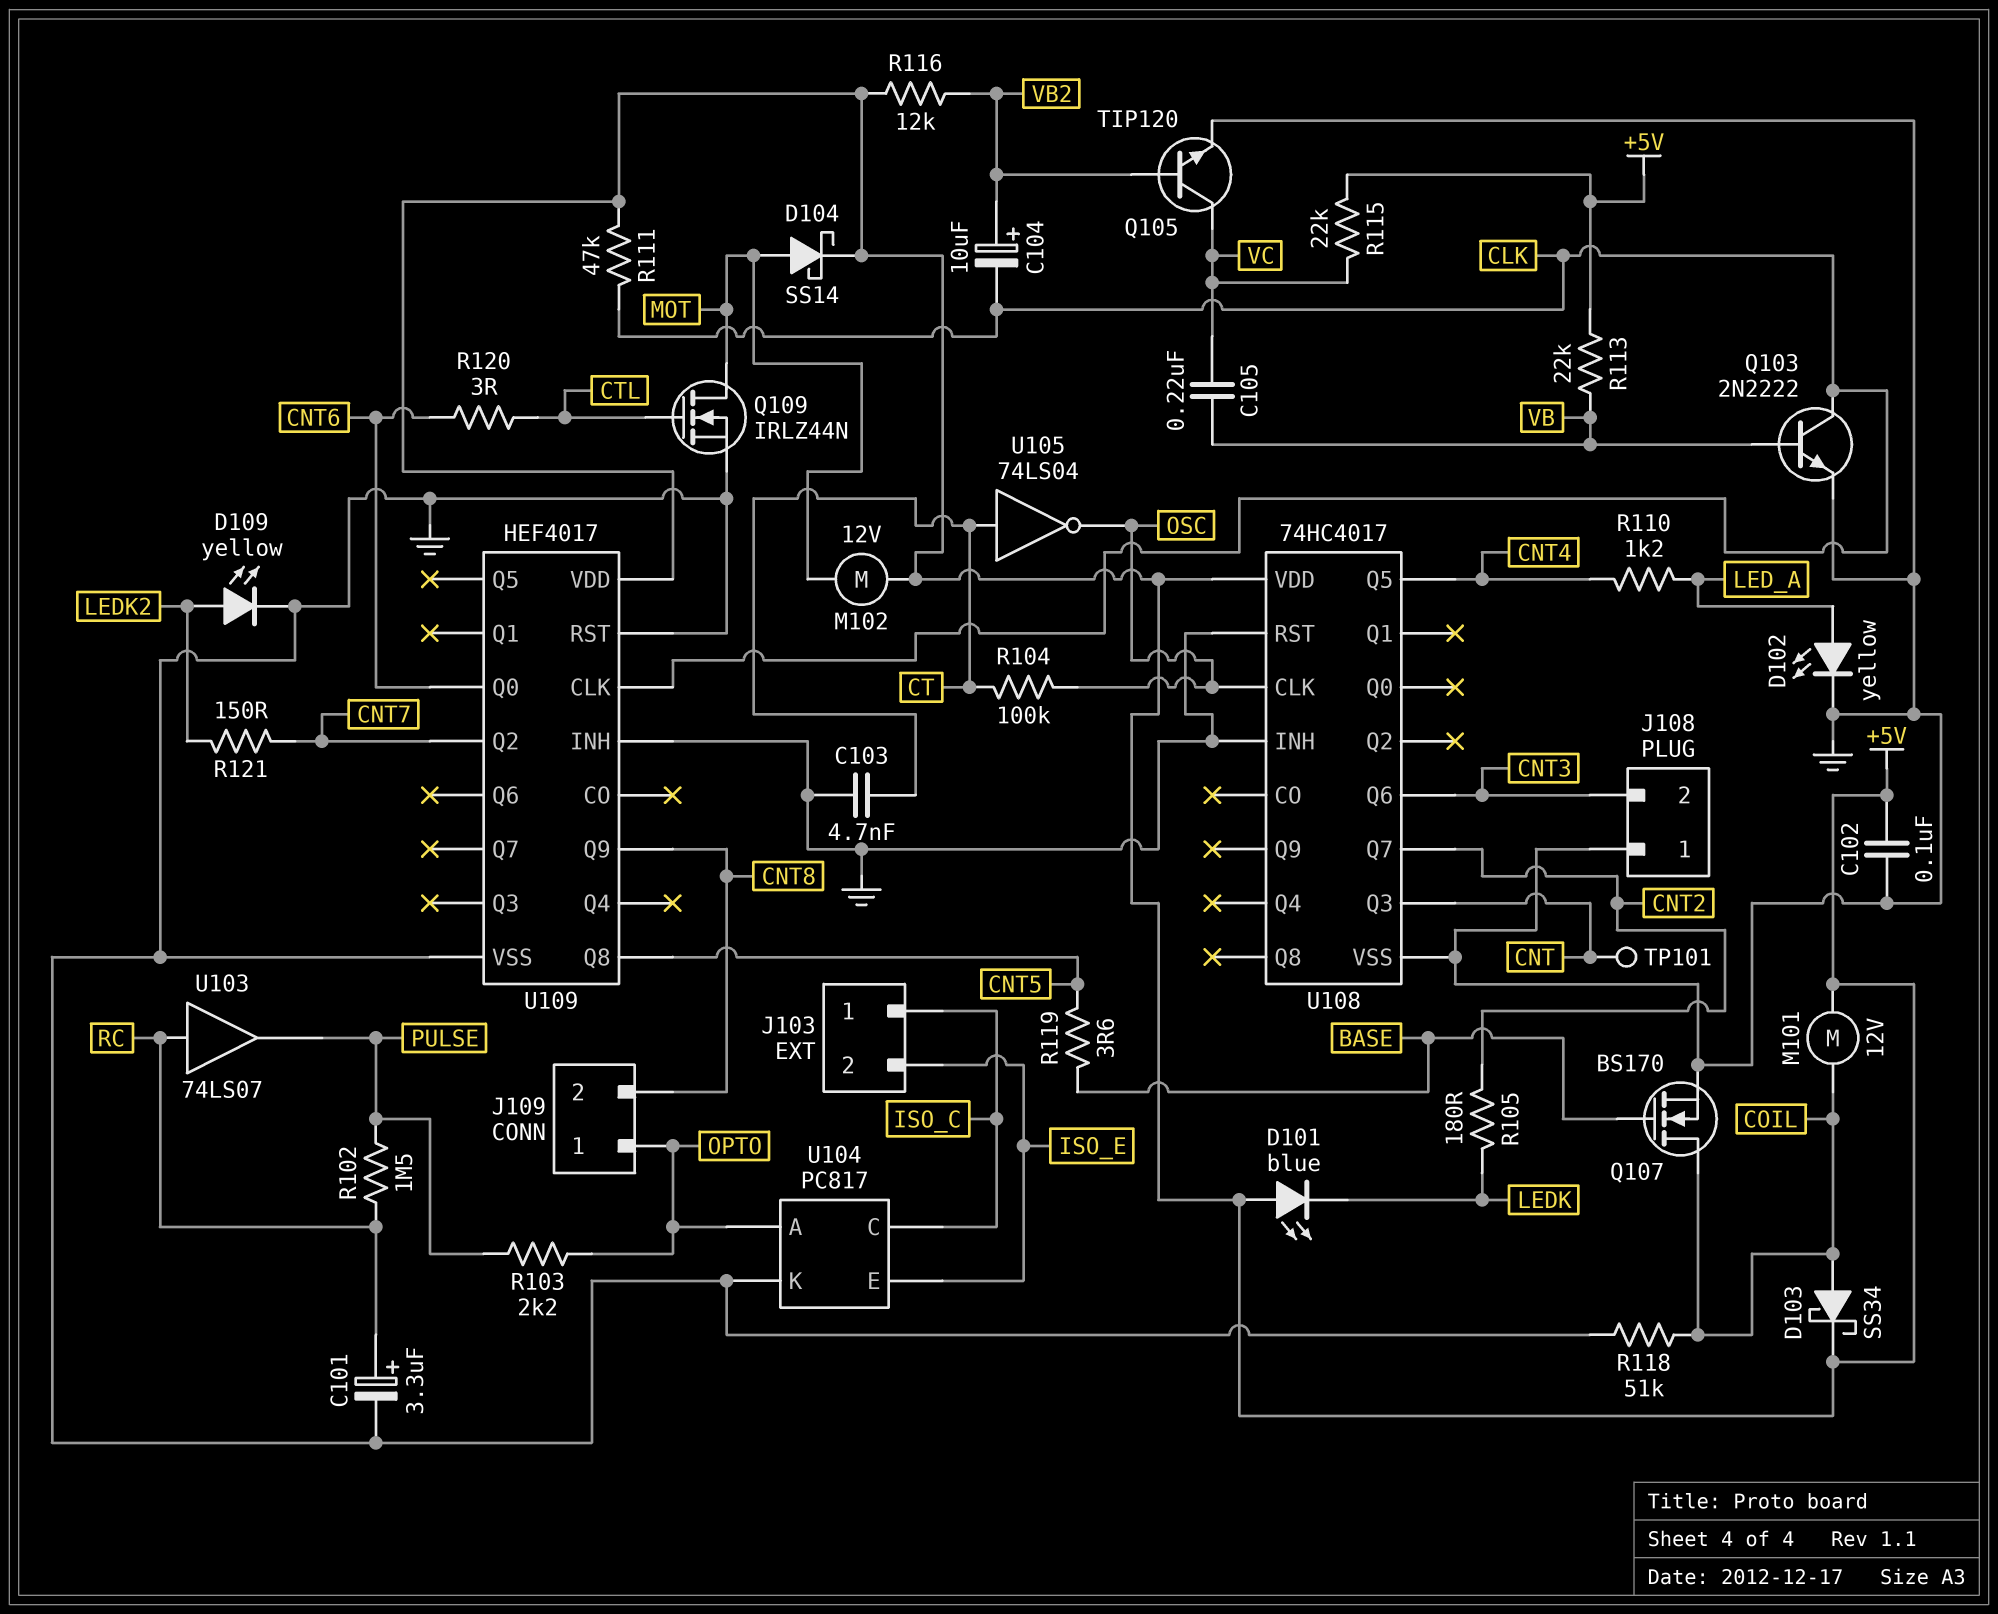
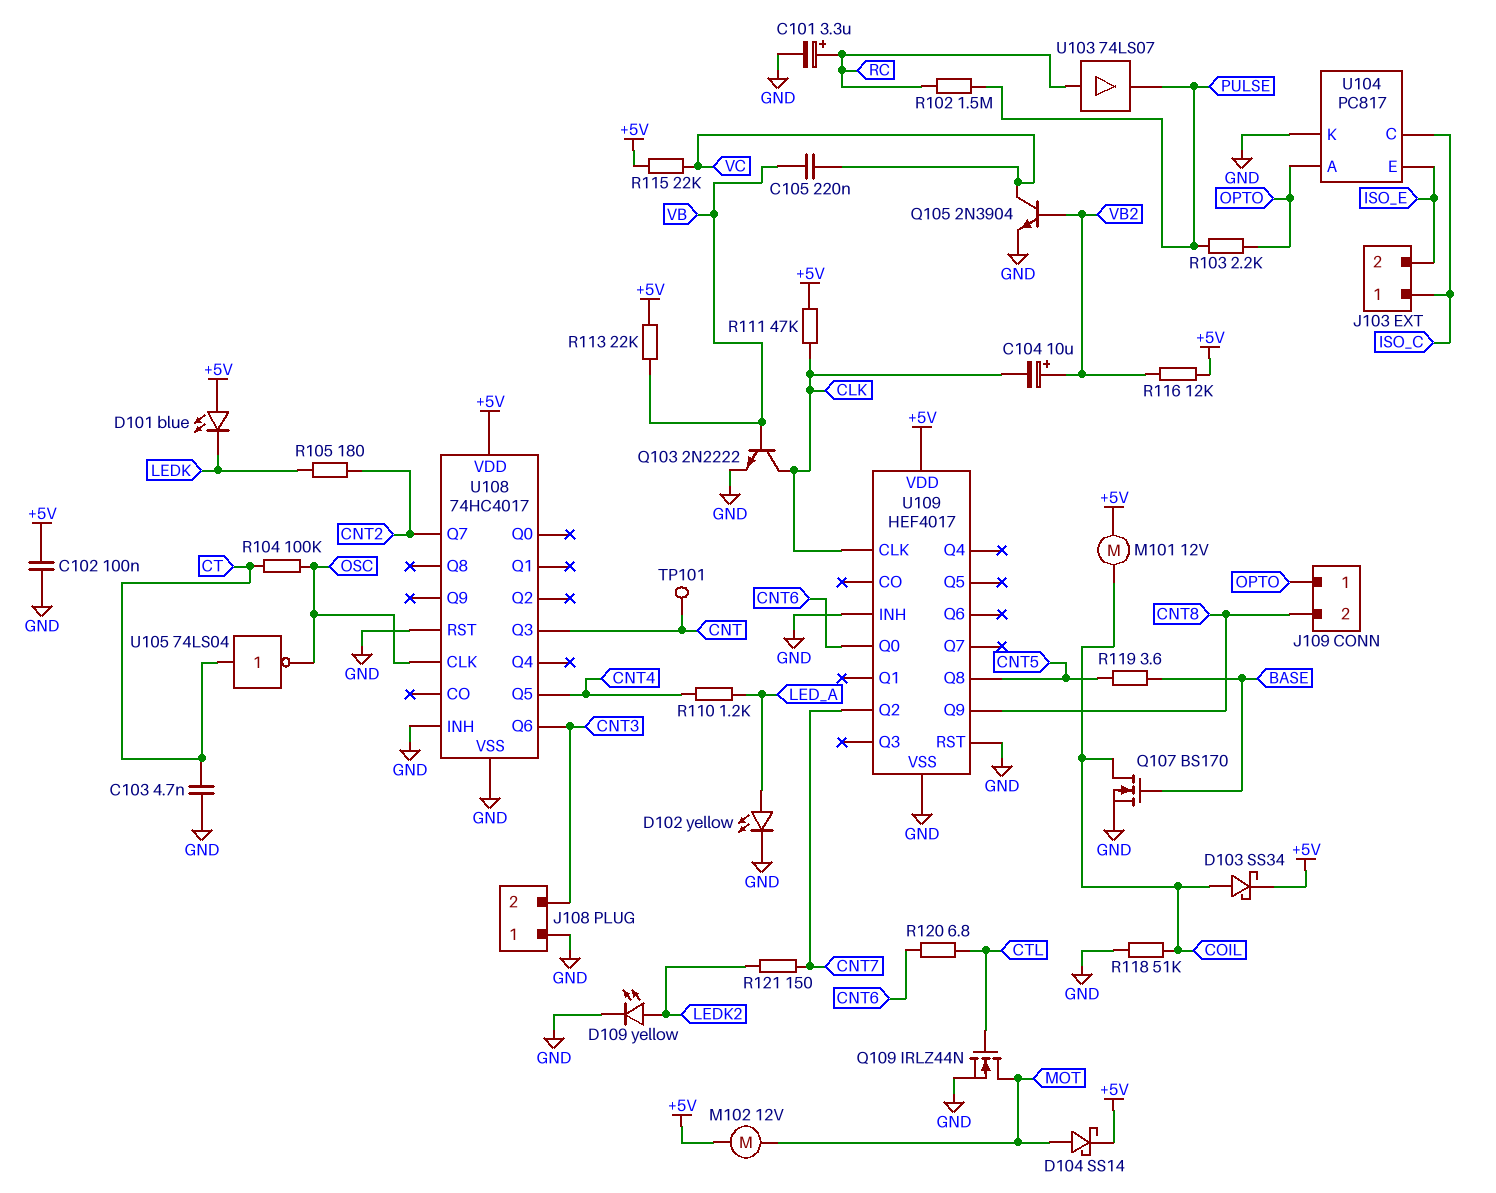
Q105: NPN TIP120 (B VB2, C VC, E GND) -> NPN 2N3904 (B VB2, C VC, E GND)
R120: 3 (CNT6, CTL) -> 6.8 (CNT6, CTL)

